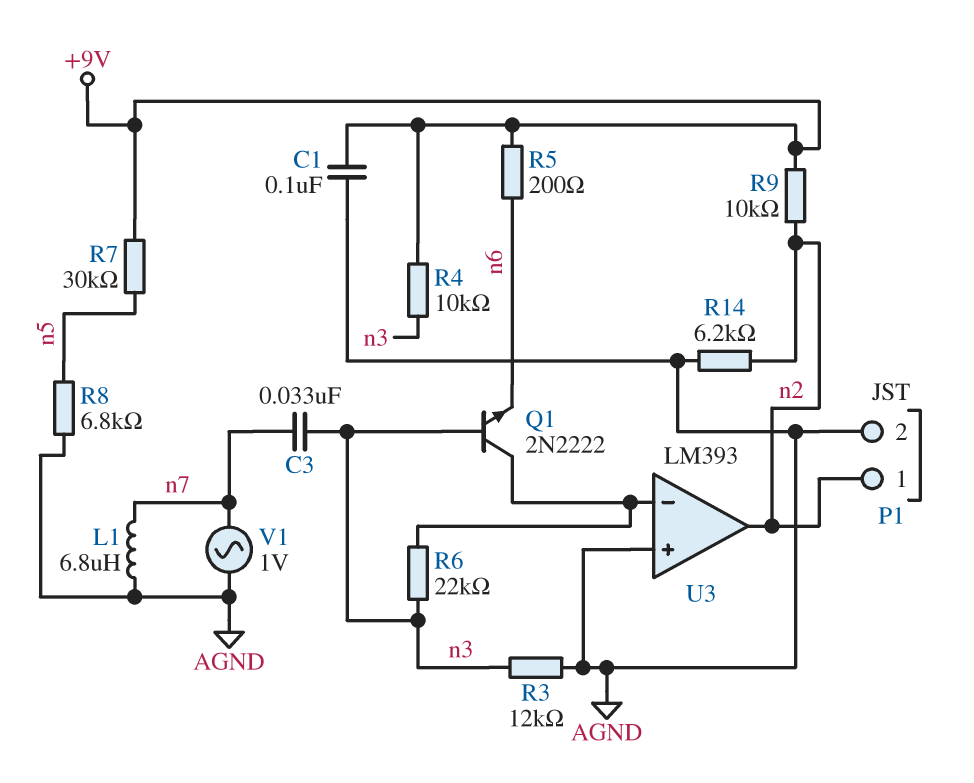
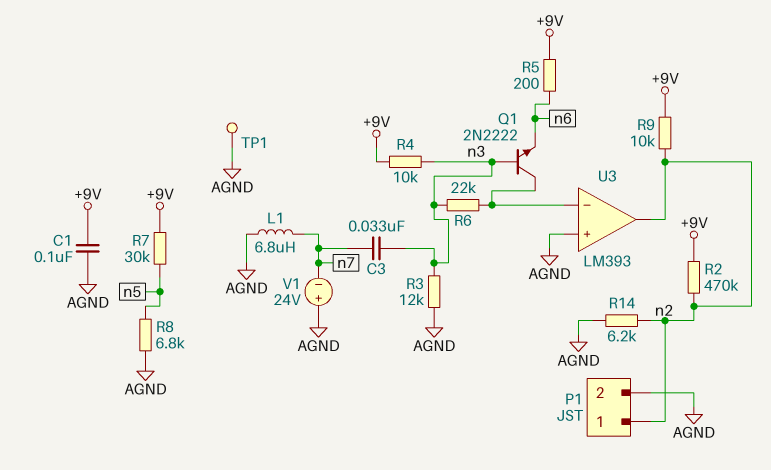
R2: none -> 470k (+9V, n2)
TP1: none -> test point (AGND)
V1: AC 1V (AGND, n7) -> 24V (plus AGND, minus n7)

